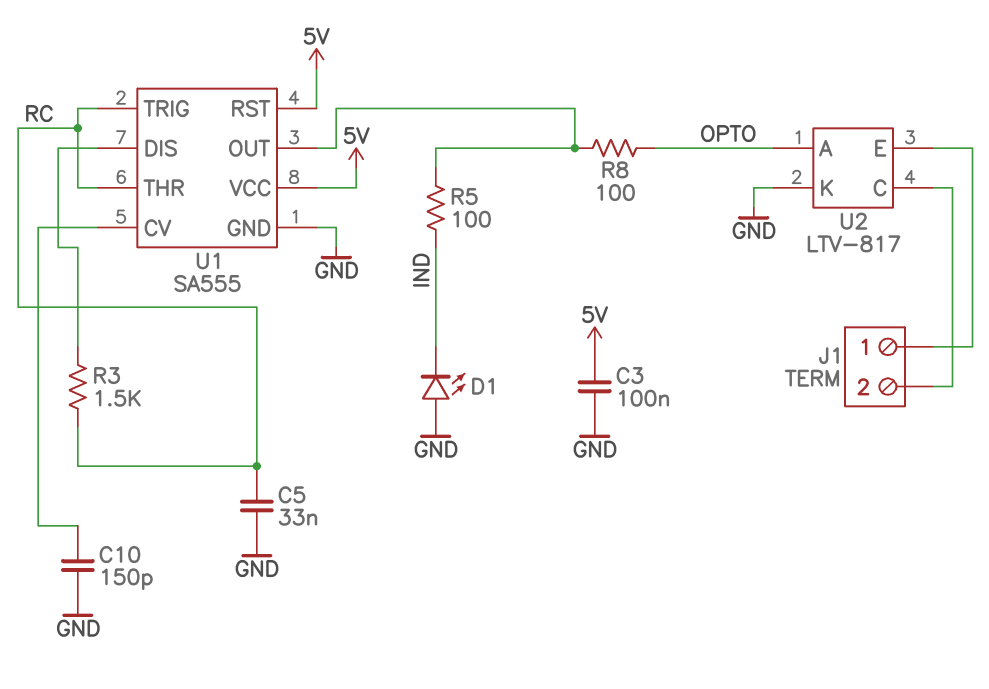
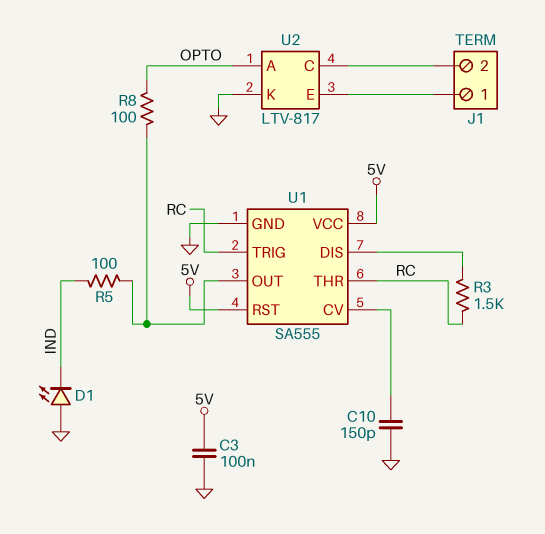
C5: 33nF (GND, RC) -> none

